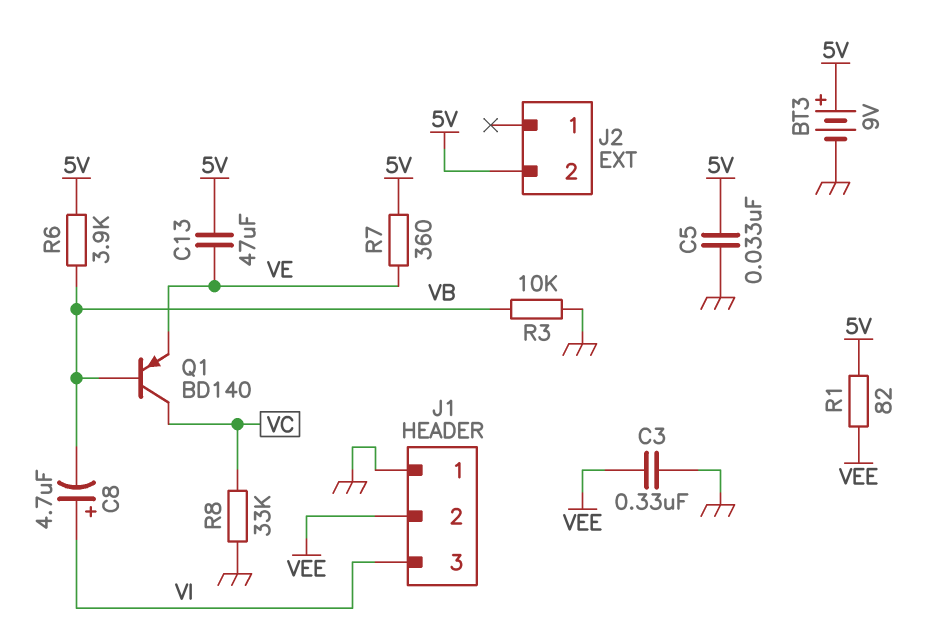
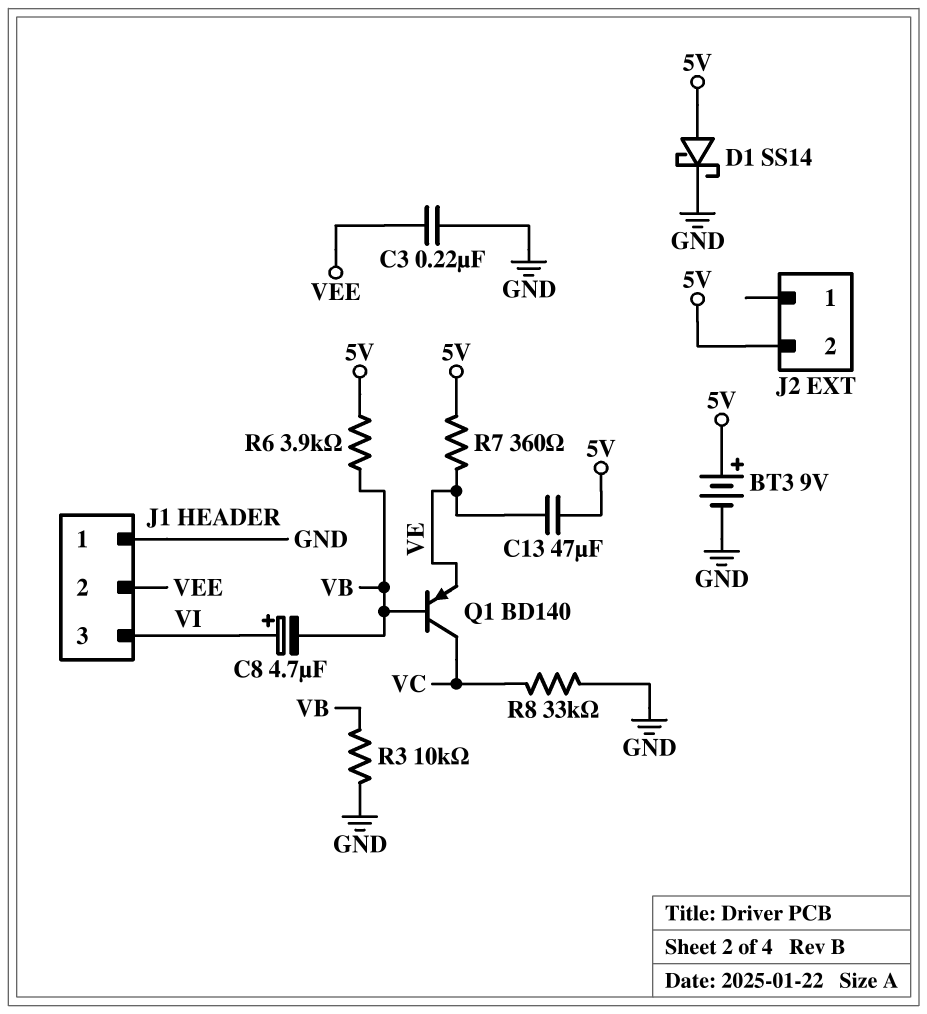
C3: 330nF (GND, VEE) -> 220nF (GND, VEE)
C5: 33nF (5V, GND) -> none
D1: none -> schottky SS14 (A 5V, K GND)
R1: 82 (5V, VEE) -> none

